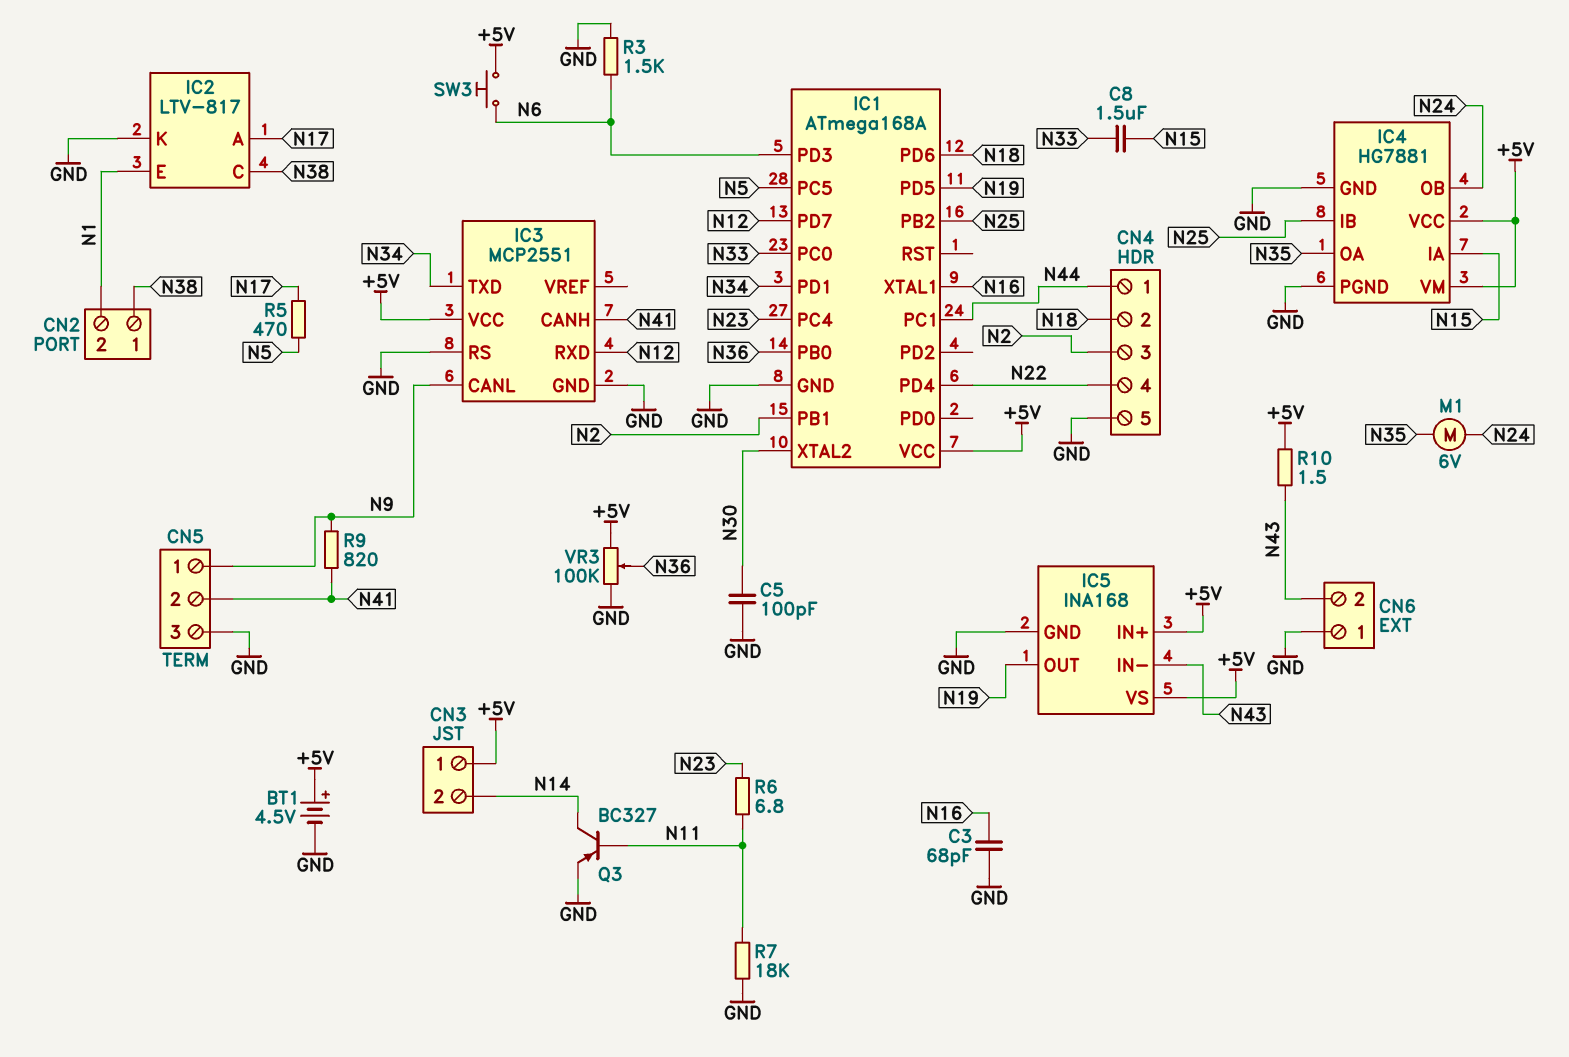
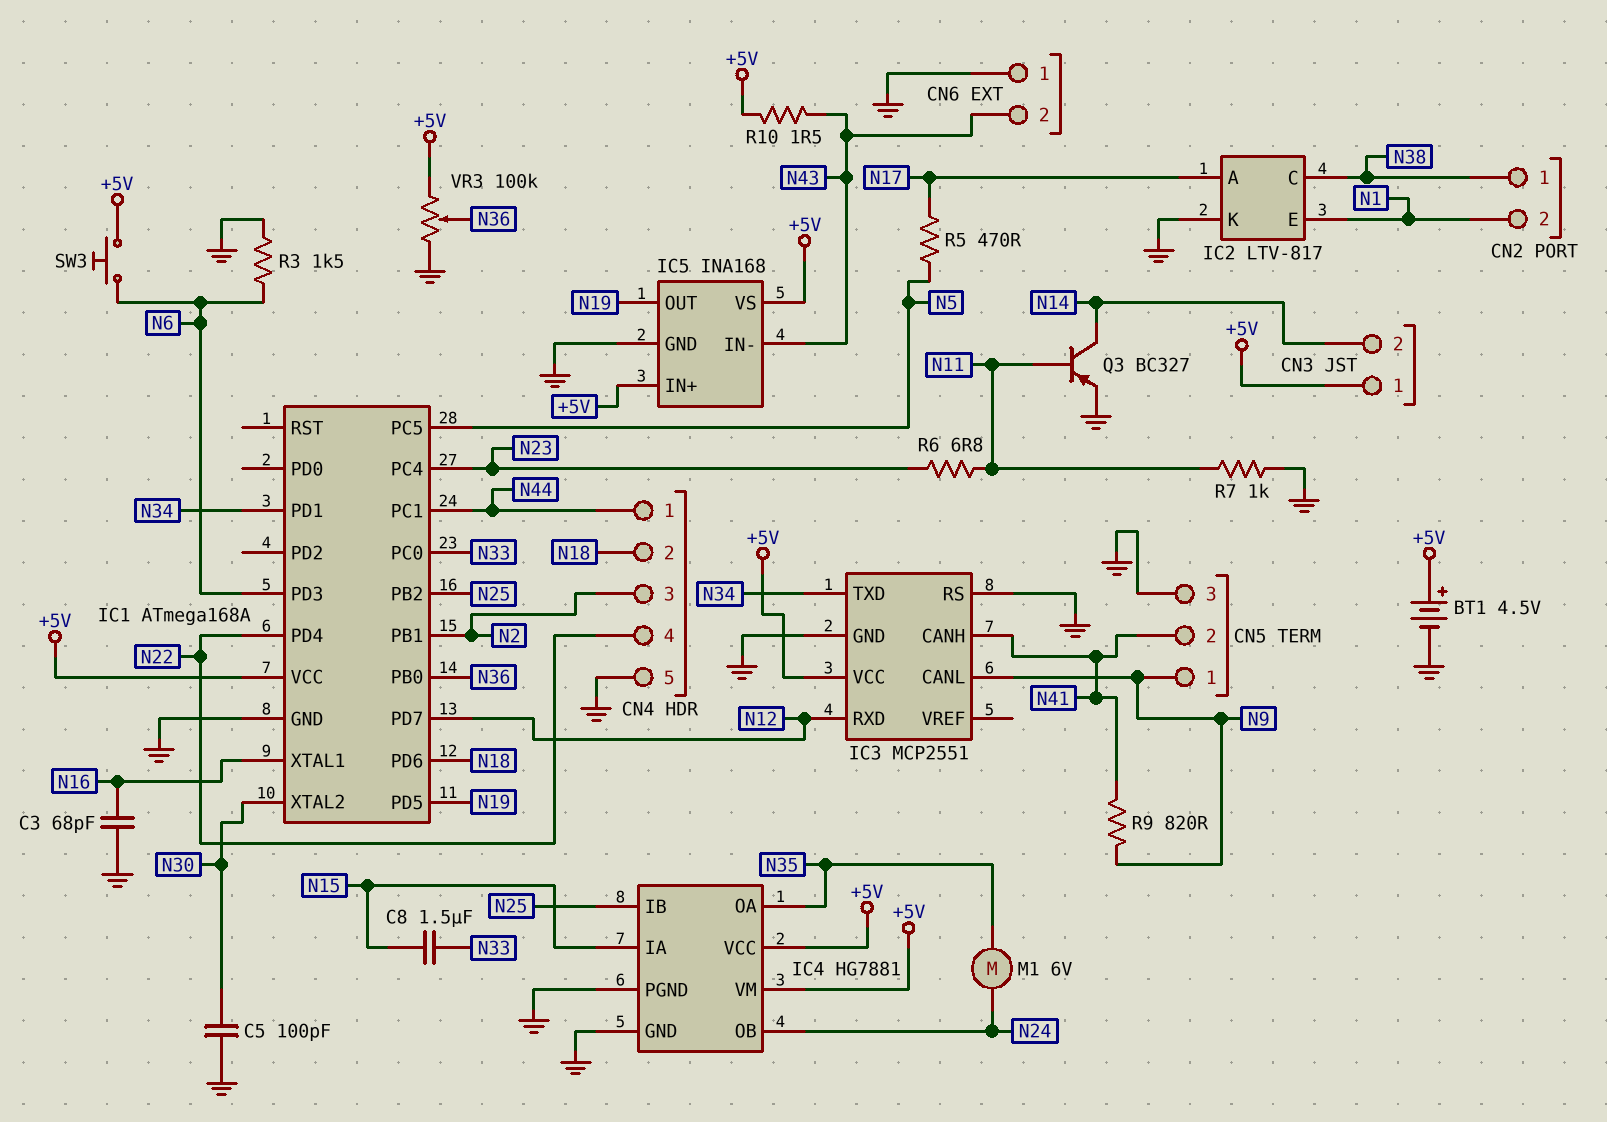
R7: 18k (GND, N11) -> 1k (GND, N11)

